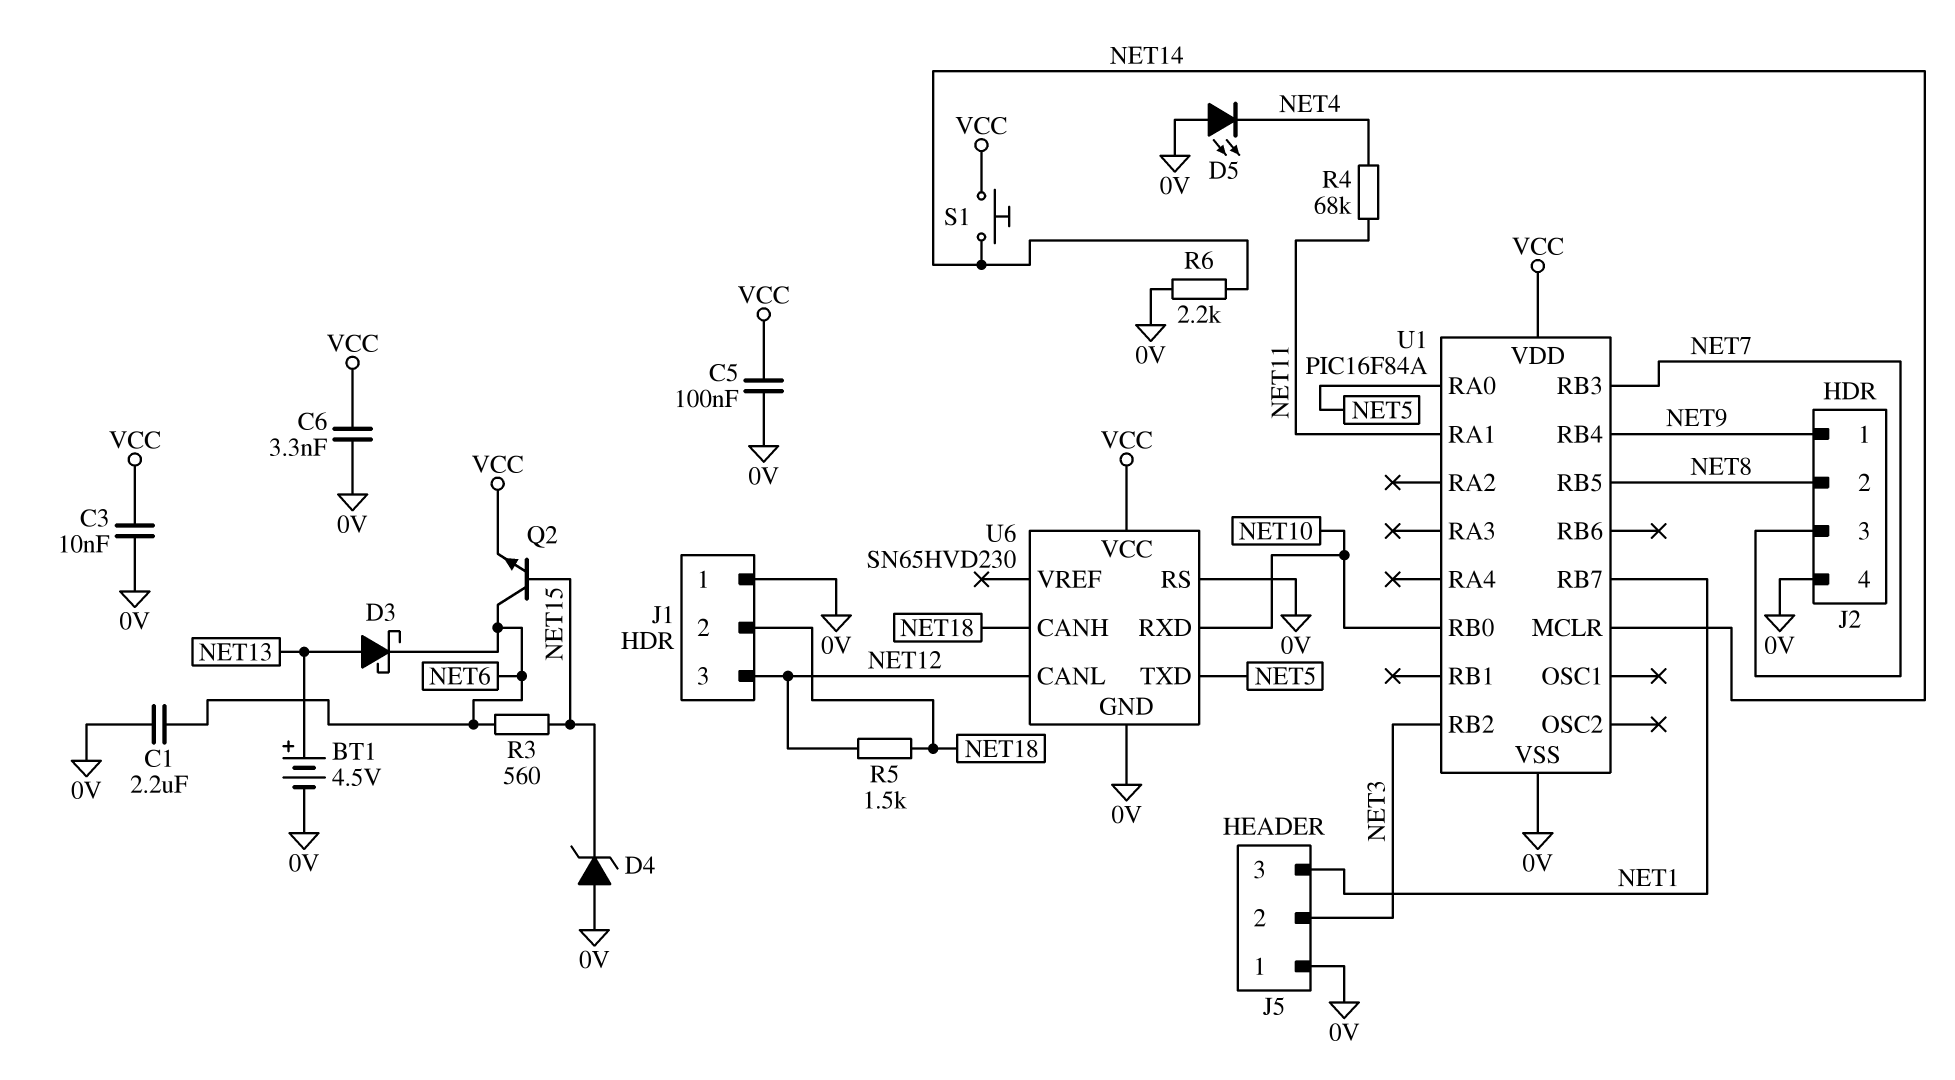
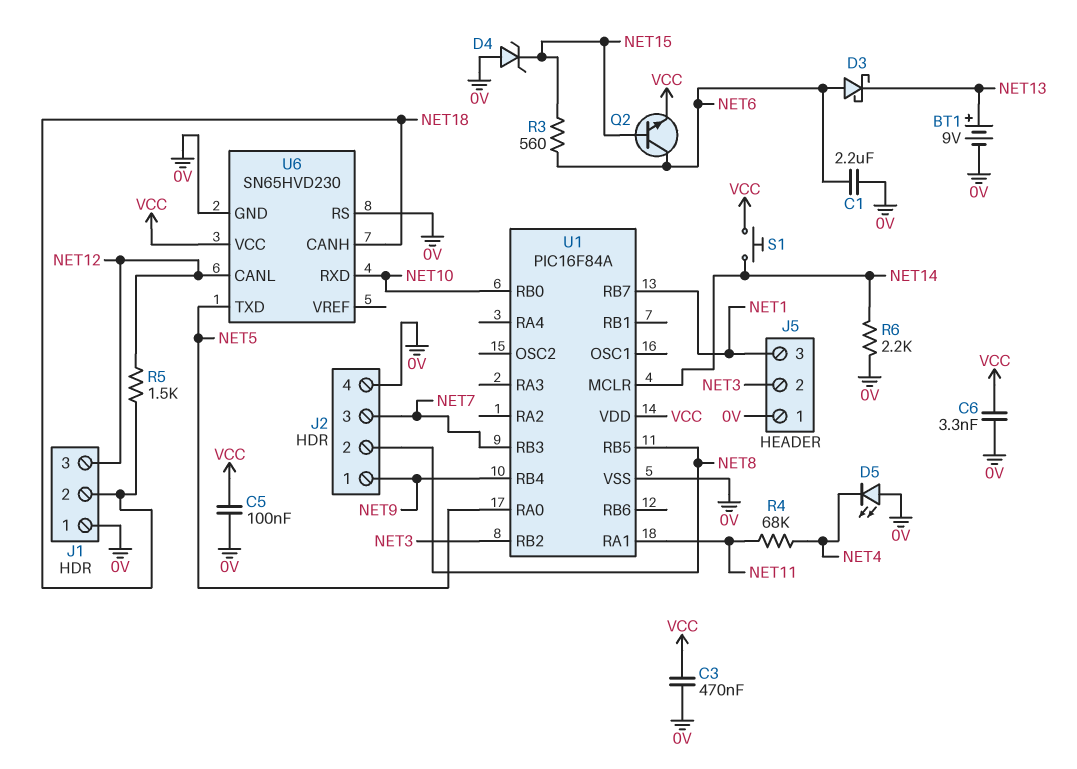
BT1: 4.5V (plus NET13, minus 0V) -> 9V (plus NET13, minus 0V)
C3: 10nF (0V, VCC) -> 470nF (0V, VCC)
D3: schottky (A NET13, K NET6) -> schottky (A NET6, K NET13)

